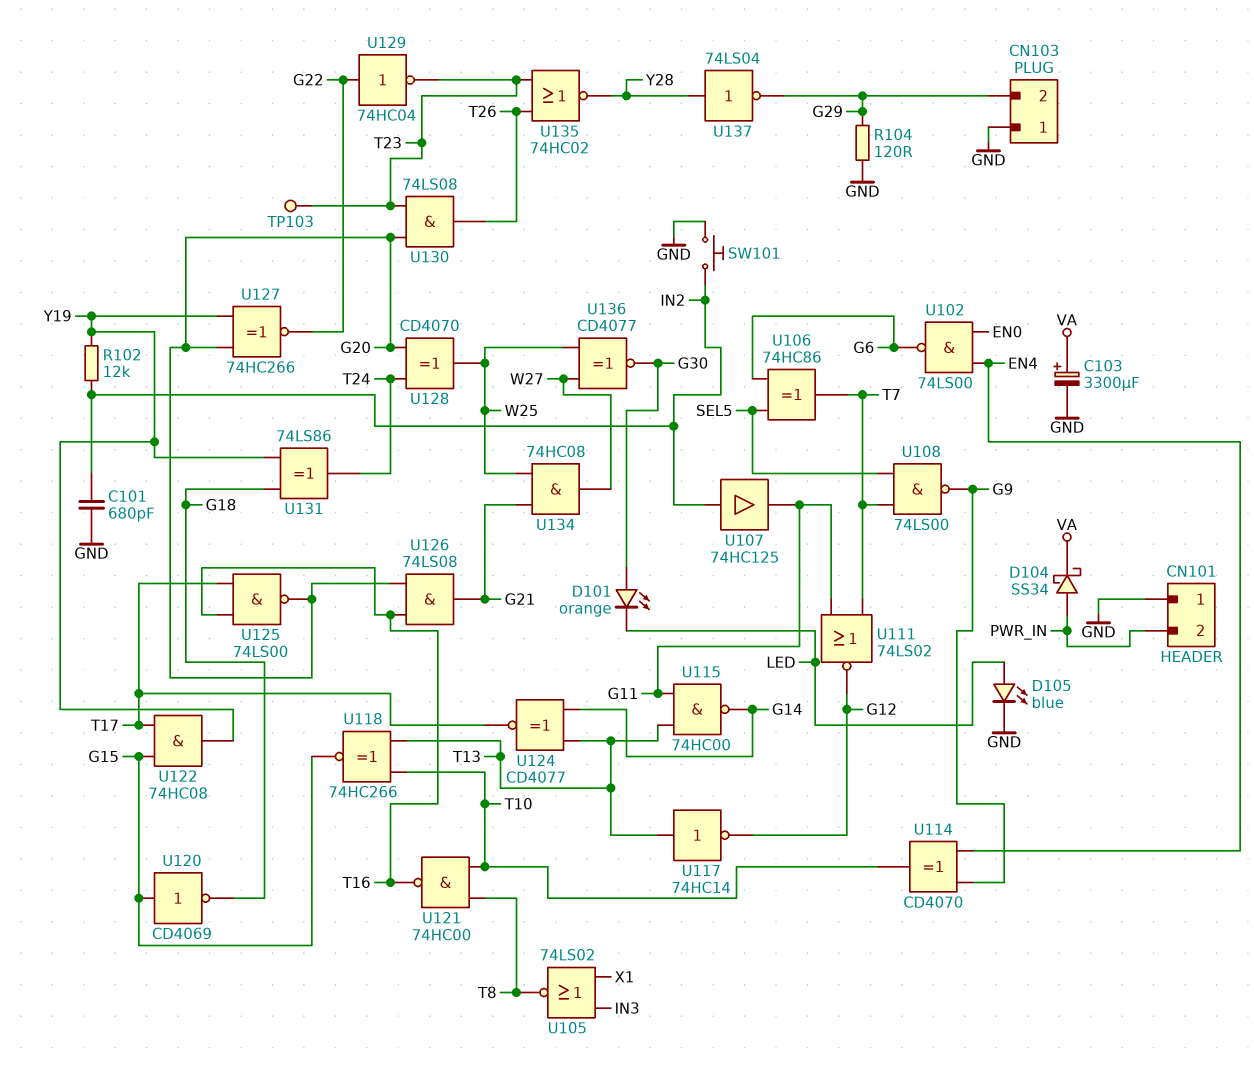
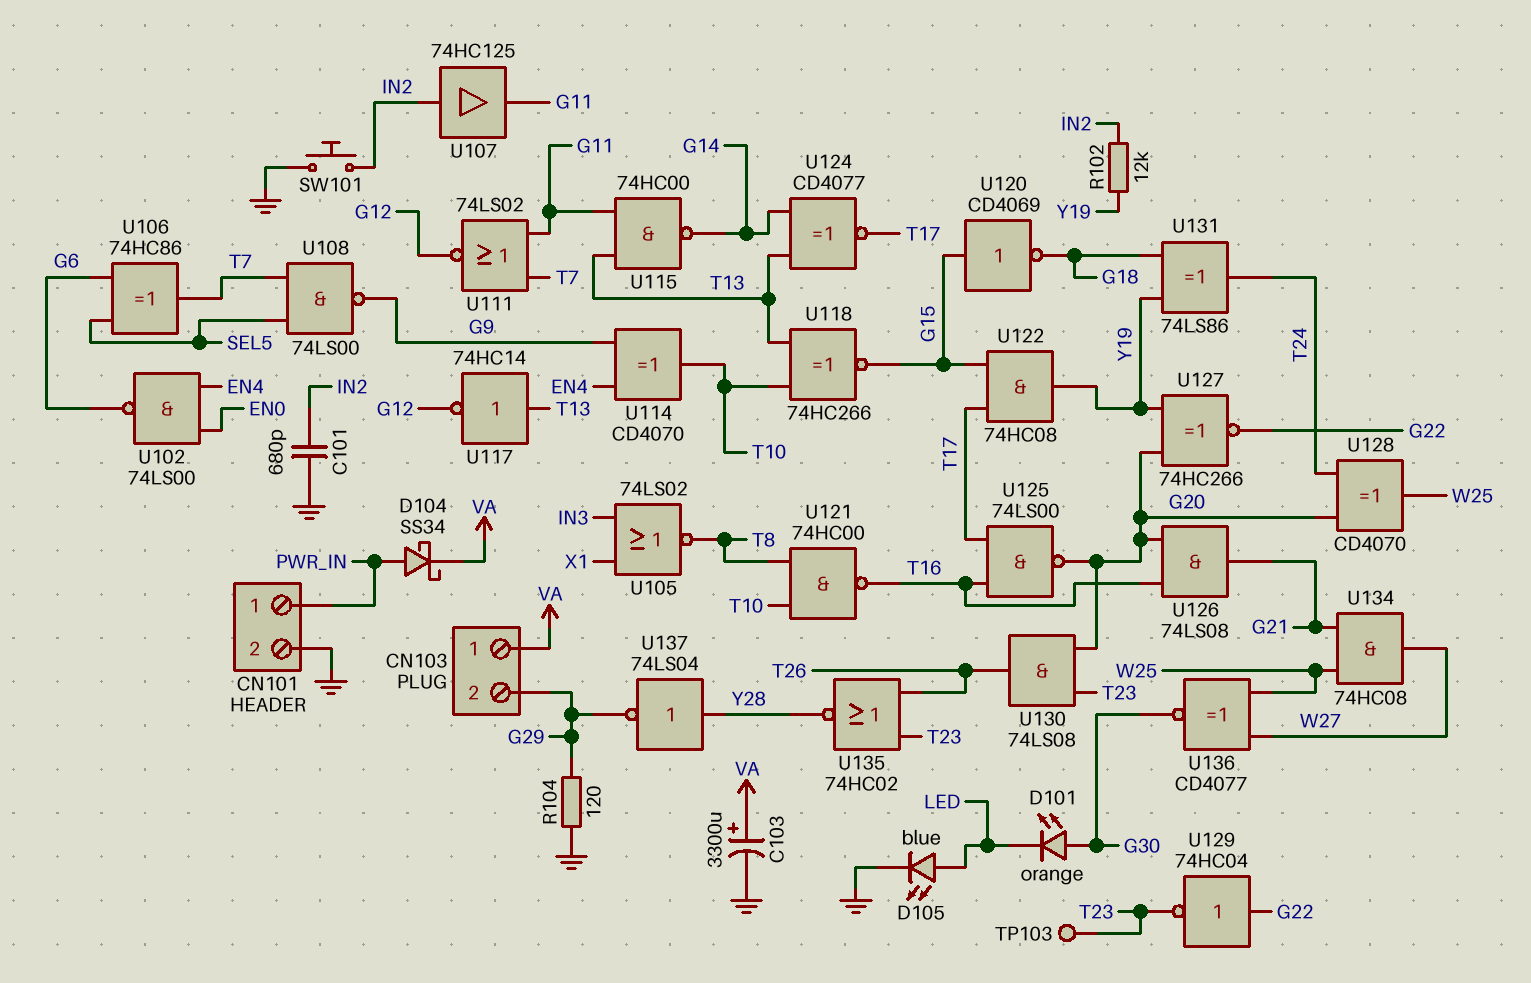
CN101 pin 1: GND -> PWR_IN
CN101 pin 2: PWR_IN -> GND
CN103 pin 1: GND -> VA

